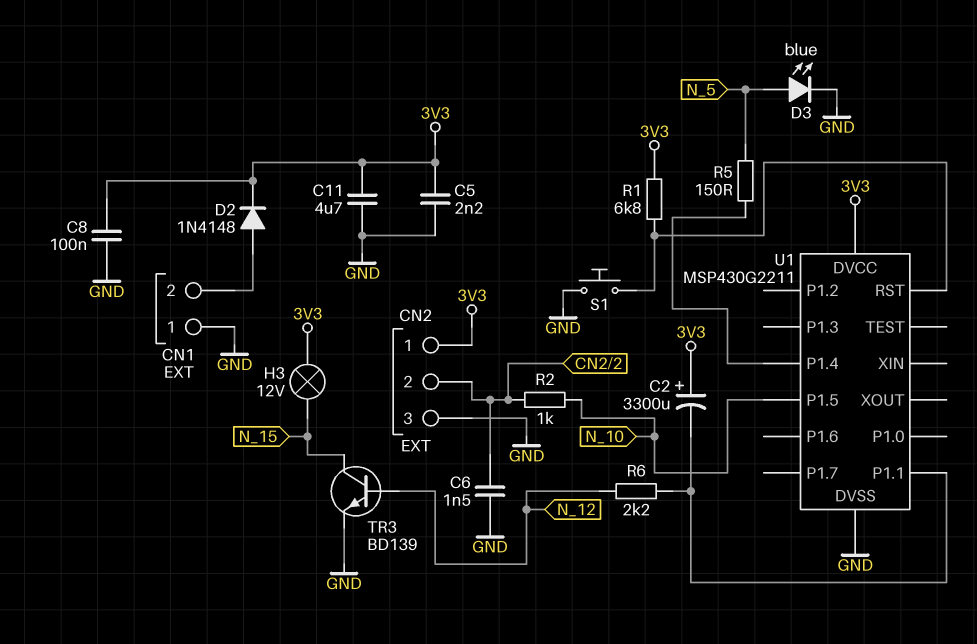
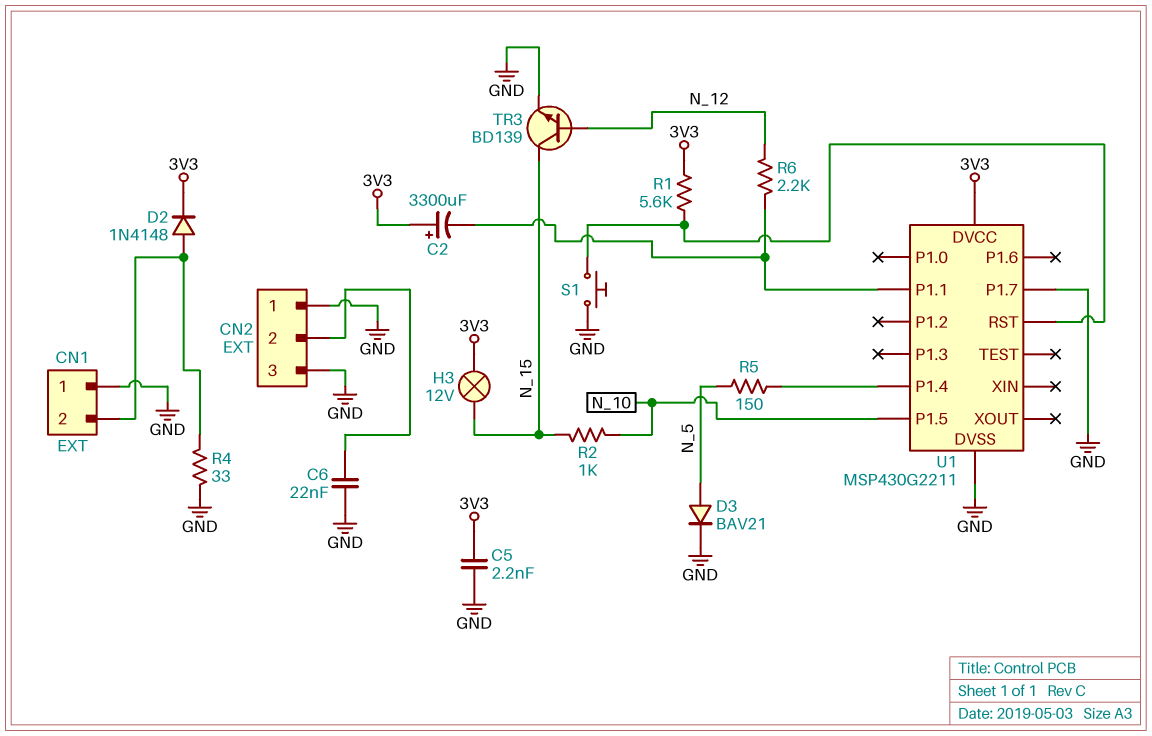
C6: 1.5nF (CN2/2, GND) -> 22nF (CN2/2, GND)
C8: 100nF (3V3, GND) -> none
C11: 4.7uF (3V3, GND) -> none
CN2 pin 1: 3V3 -> GND
D3: LED blue (A N_5, K GND) -> diode BAV21 (A N_5, K GND)
R1: 6.8k (3V3, U1/RST) -> 5.6k (3V3, U1/RST)
R2: 1k (CN2/2, N_10) -> 1k (N_10, N_15)
R4: none -> 33 (CN1/2, GND)
U1 pin P1.7: none -> GND

